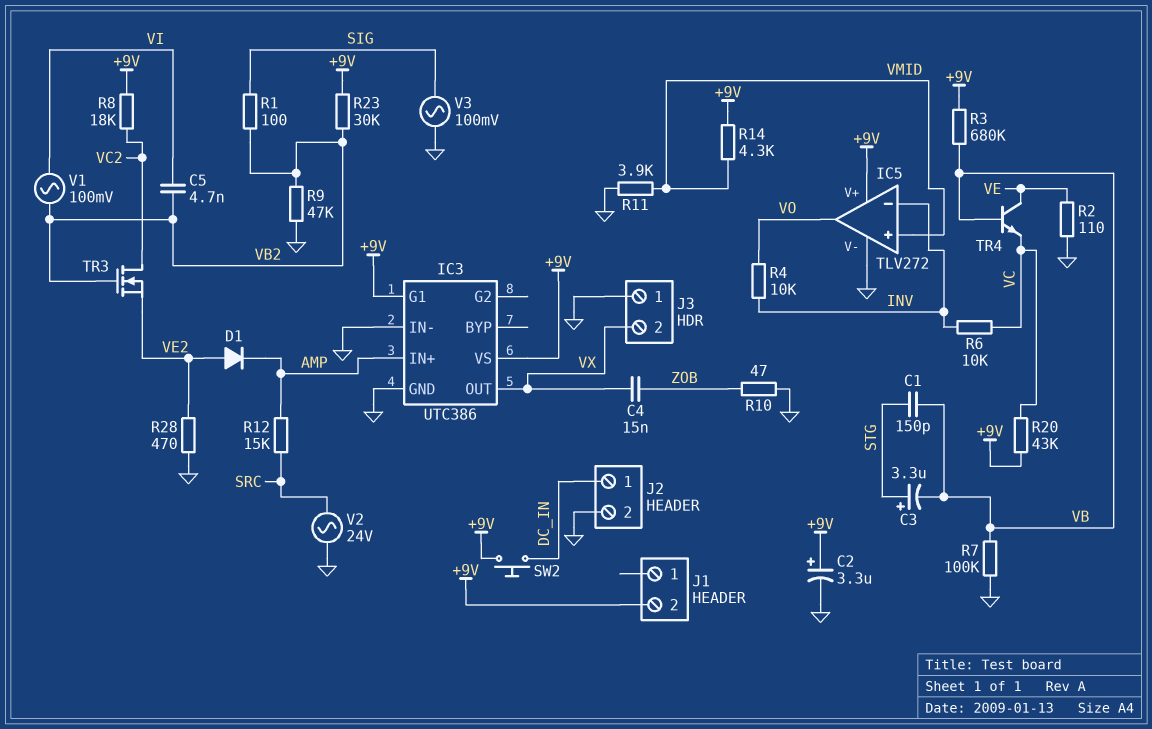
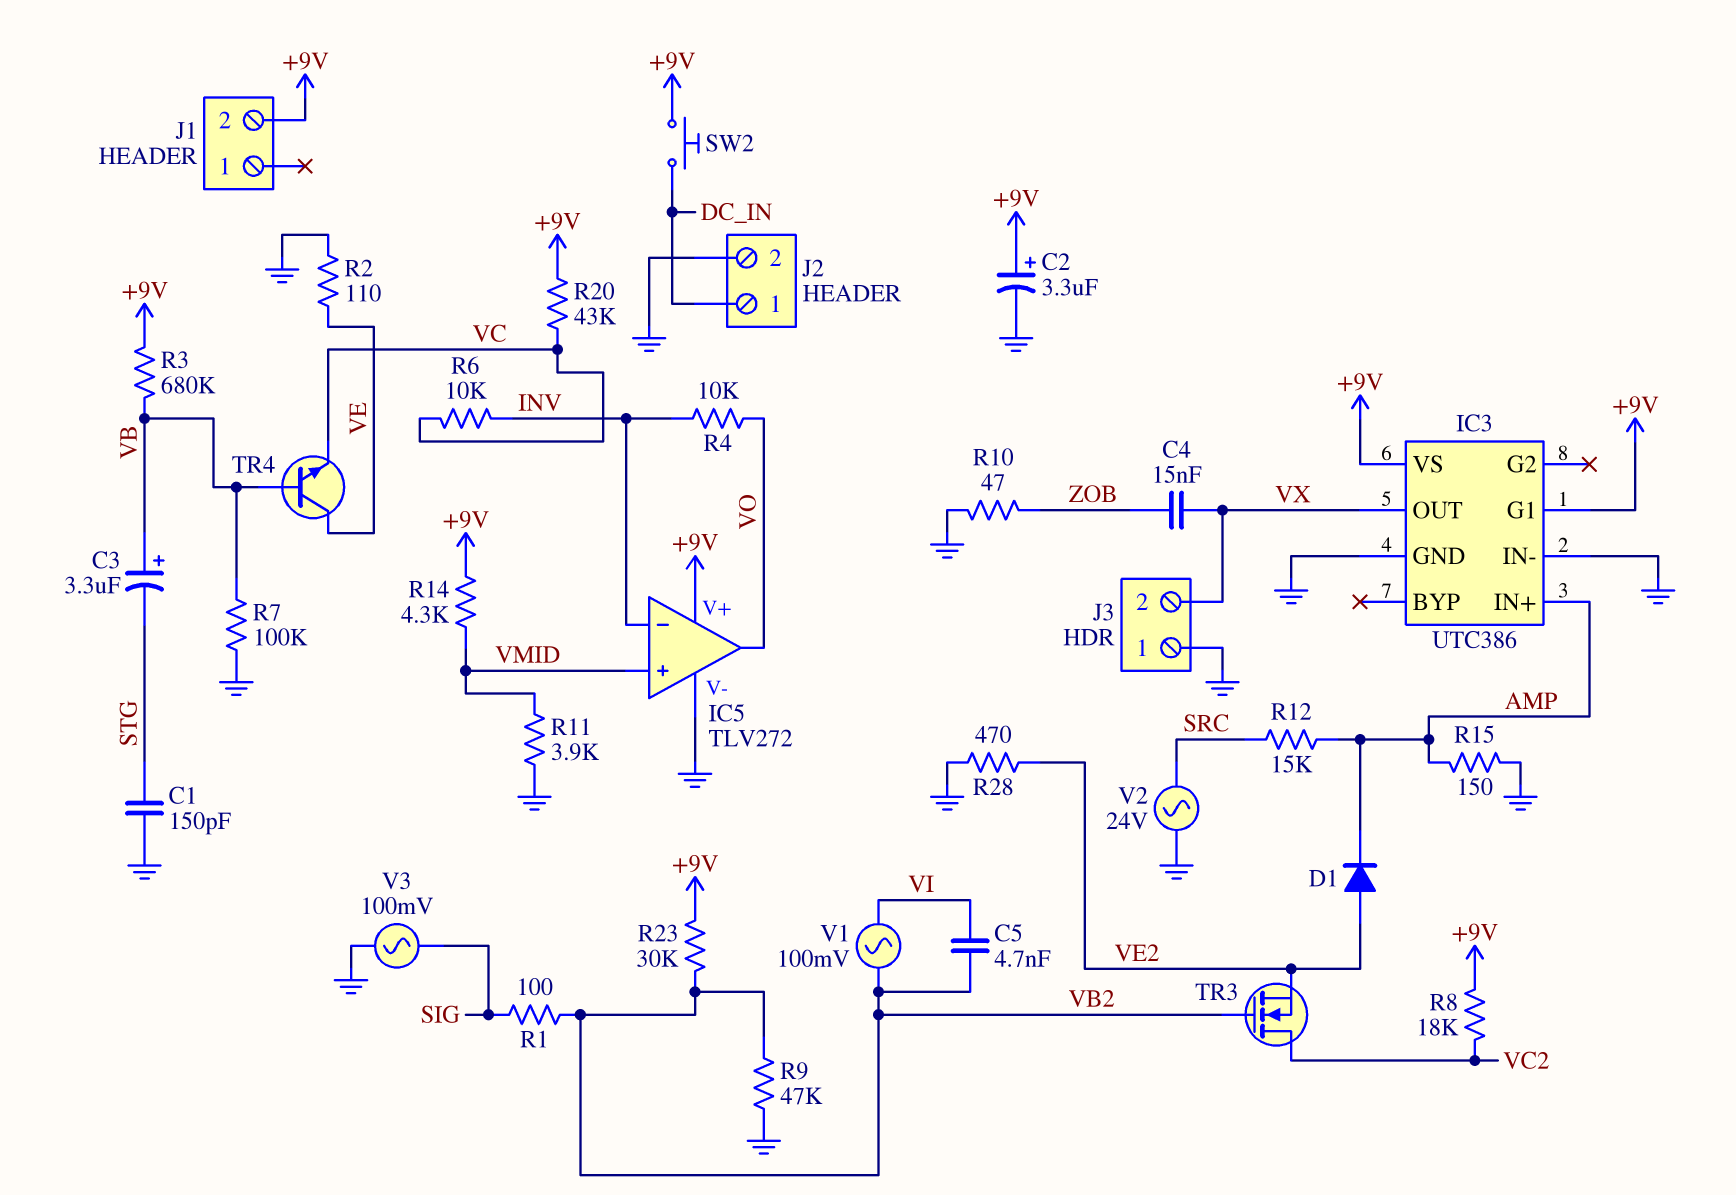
C1: 150pF (STG, VB) -> 150pF (GND, STG)
C3: 3.3uF (plus STG, minus VB) -> 3.3uF (plus VB, minus STG)
R15: none -> 150 (AMP, GND)

